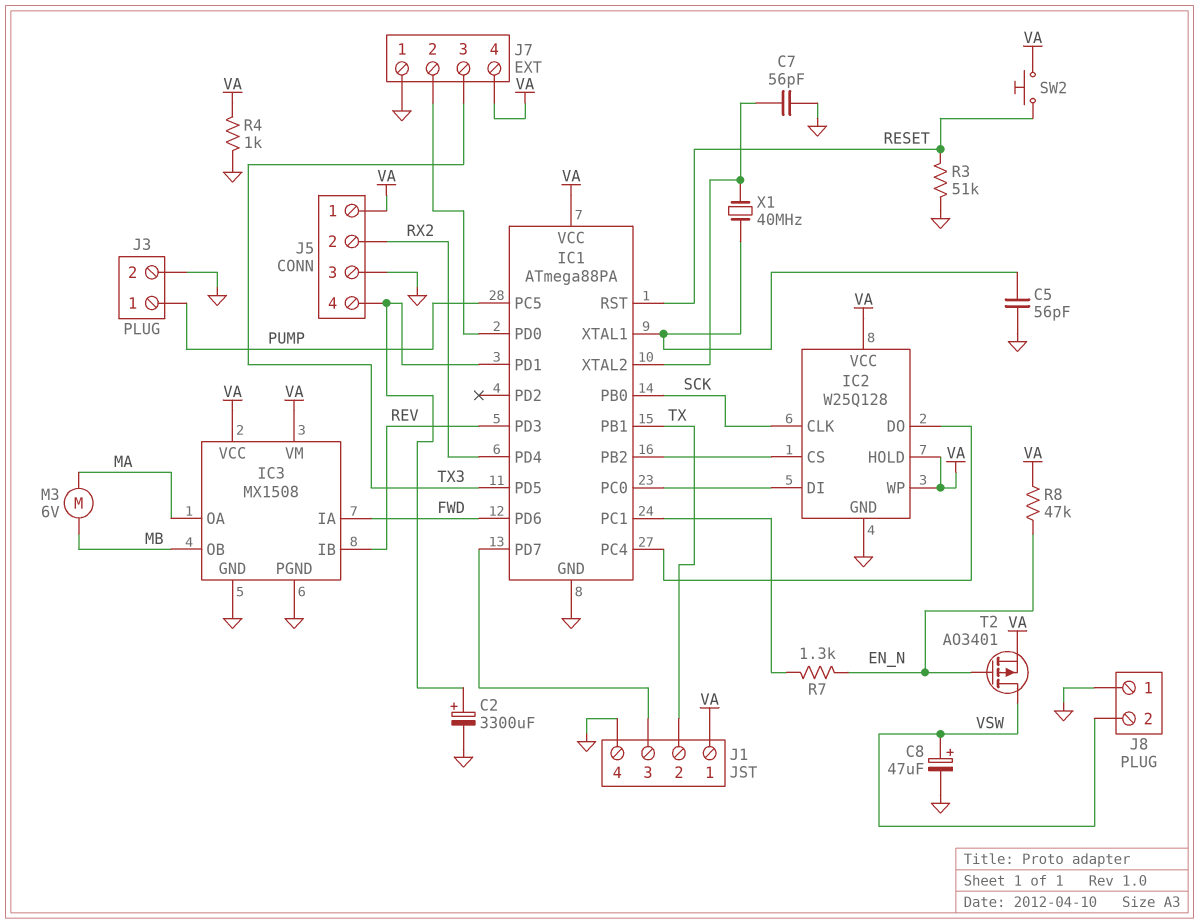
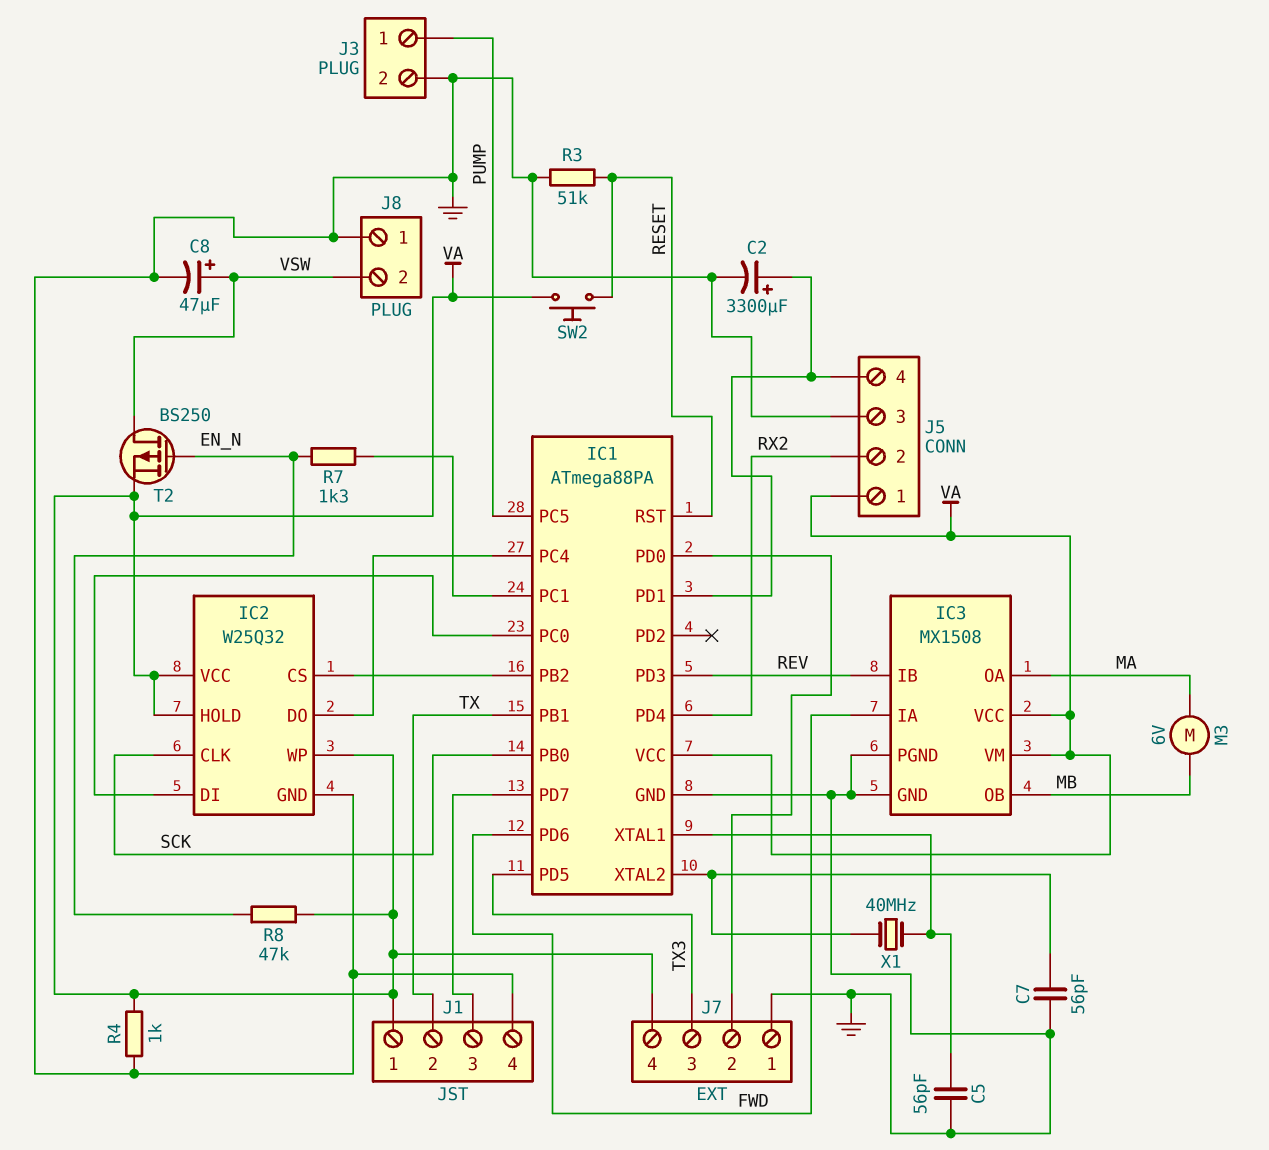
IC2: W25Q128 -> W25Q32
T2: PMOS AO3401 (G EN_N, D VSW, S VA) -> PMOS BS250 (G EN_N, D VSW, S VA)

